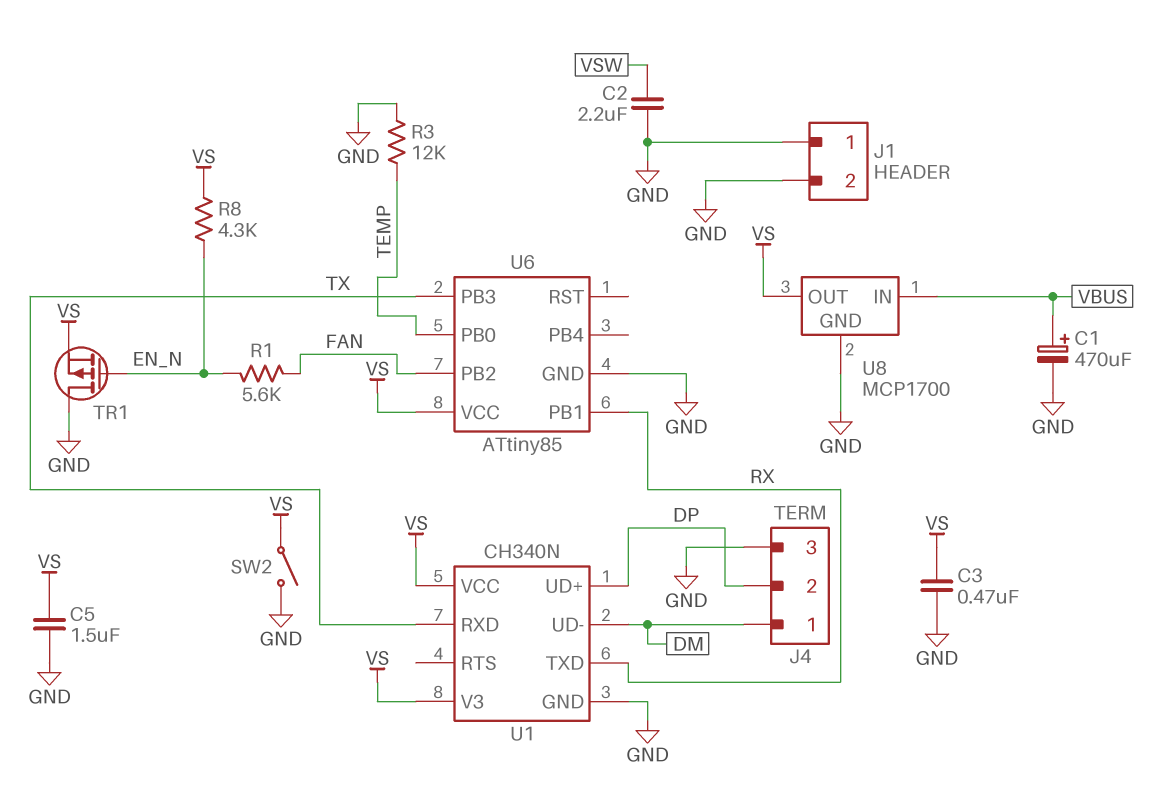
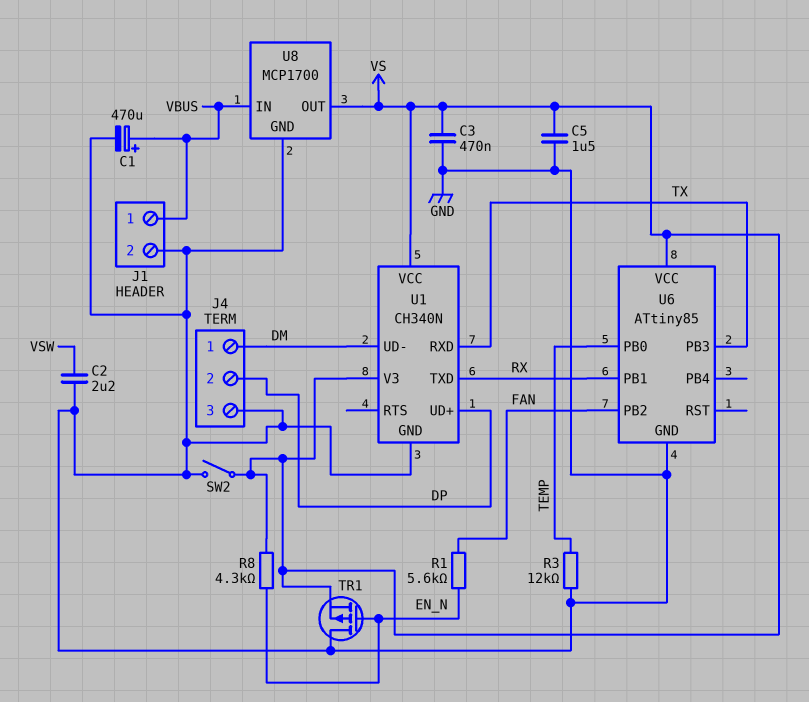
J1 pin 1: GND -> VBUS

